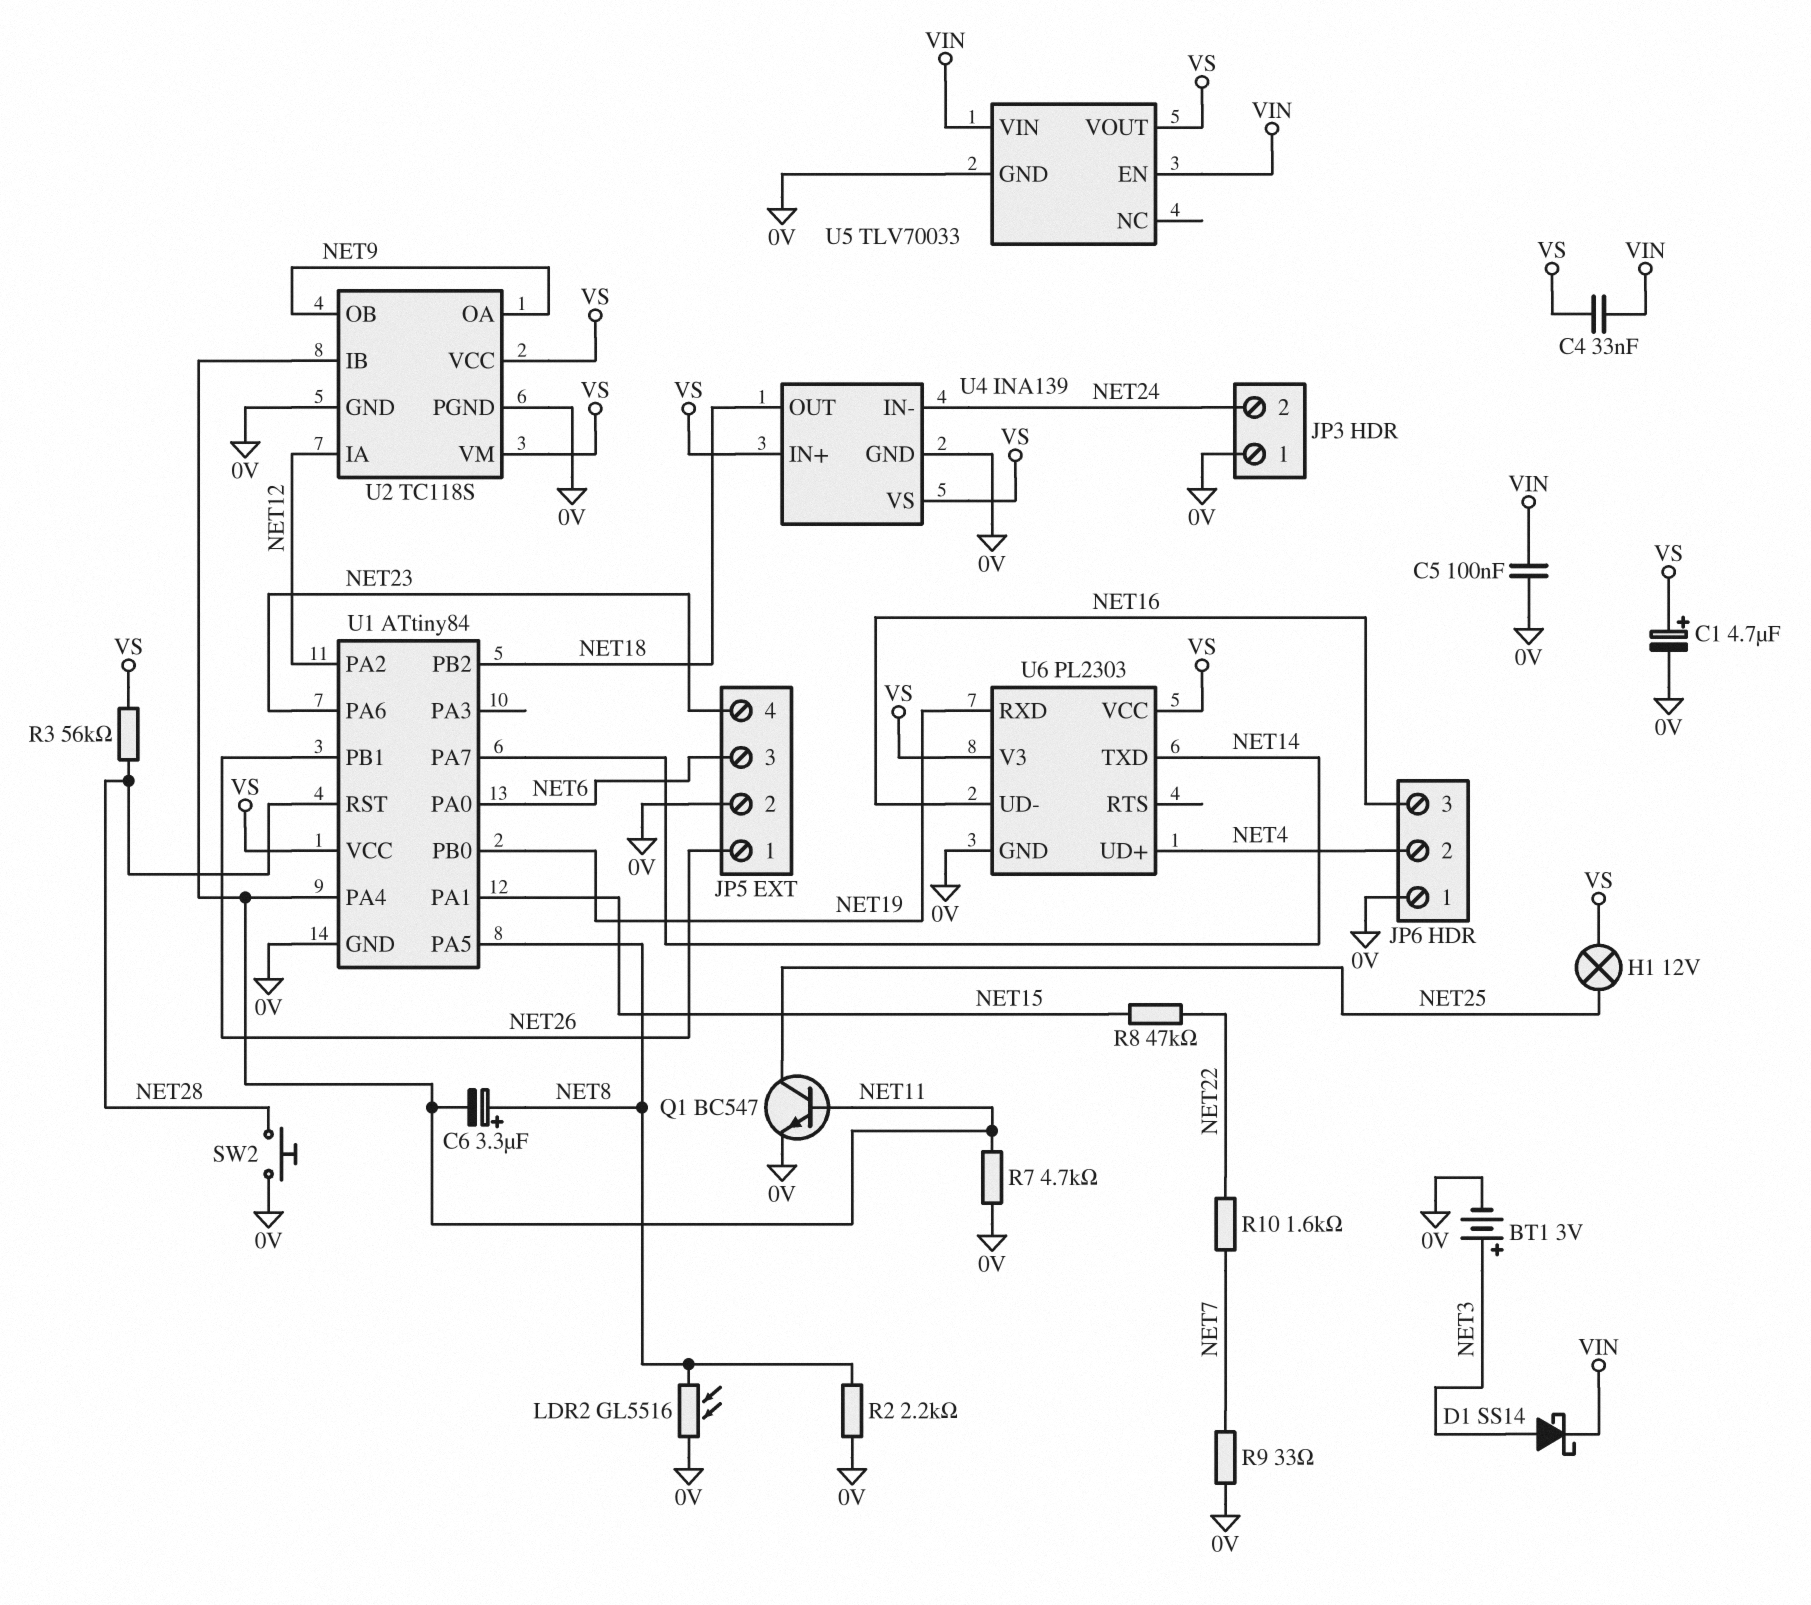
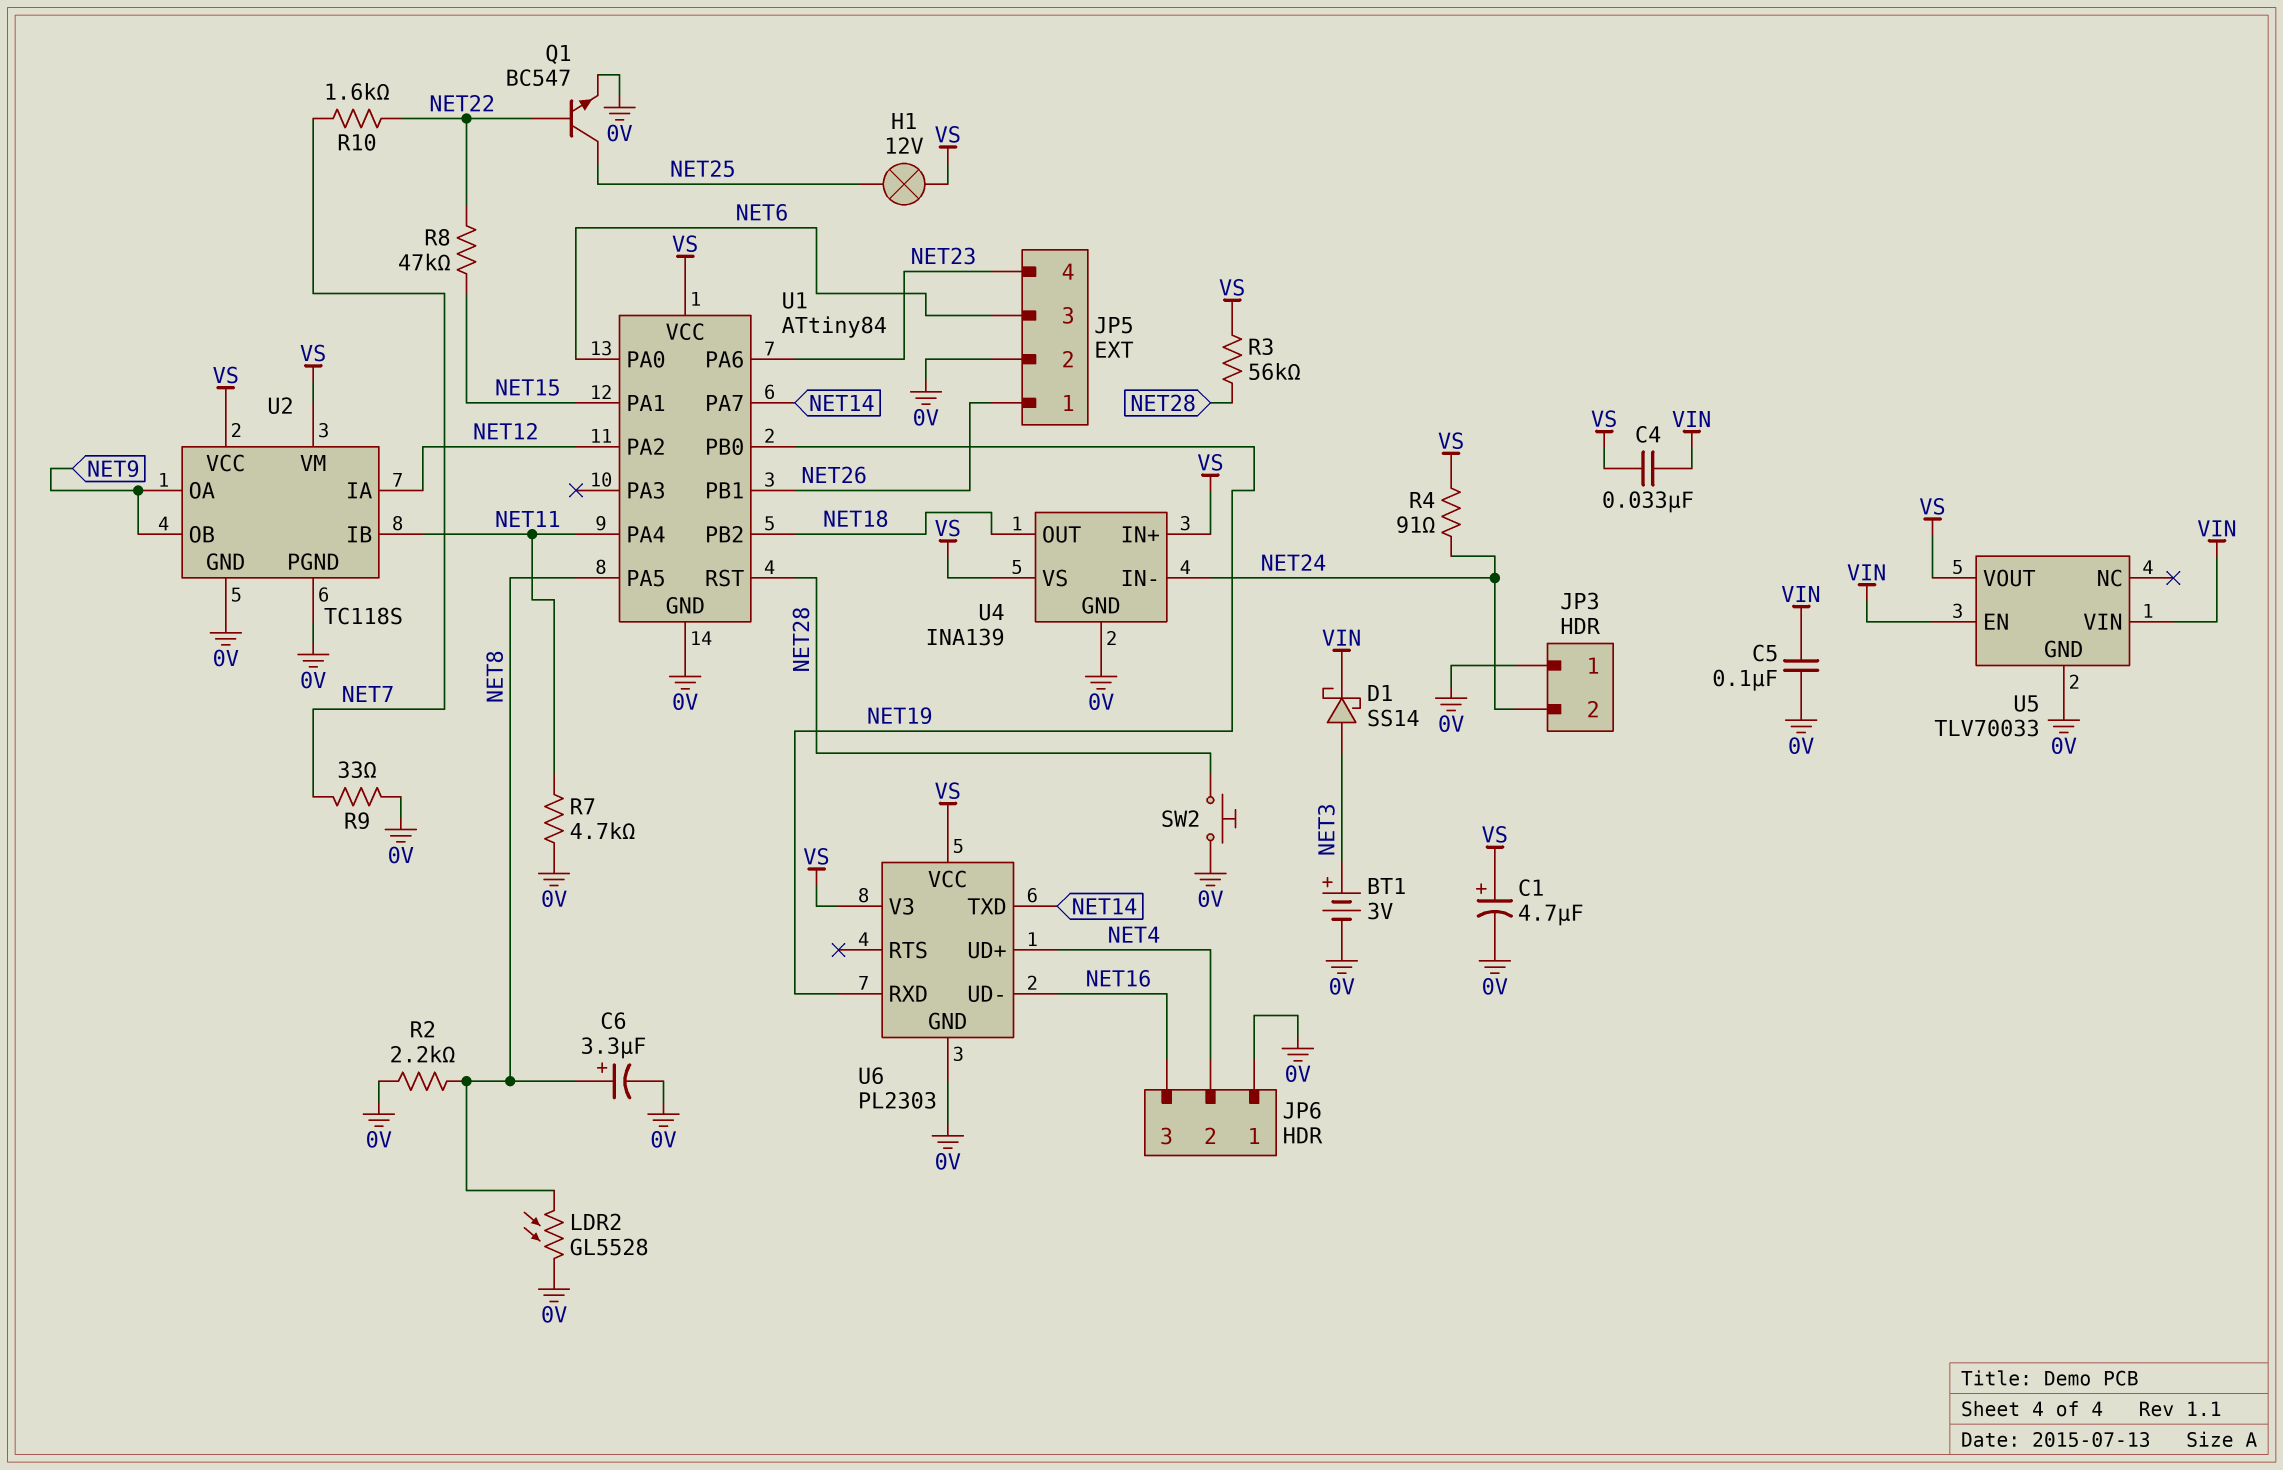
C6: 3.3uF (plus NET8, minus NET11) -> 3.3uF (plus NET8, minus 0V)
LDR2: GL5516 (0V, NET8) -> GL5528 (0V, NET8)
Q1: NPN BC547 (B NET11, C NET25, E 0V) -> NPN BC547 (B NET22, C NET25, E 0V)
R4: none -> 91 (NET24, VS)

